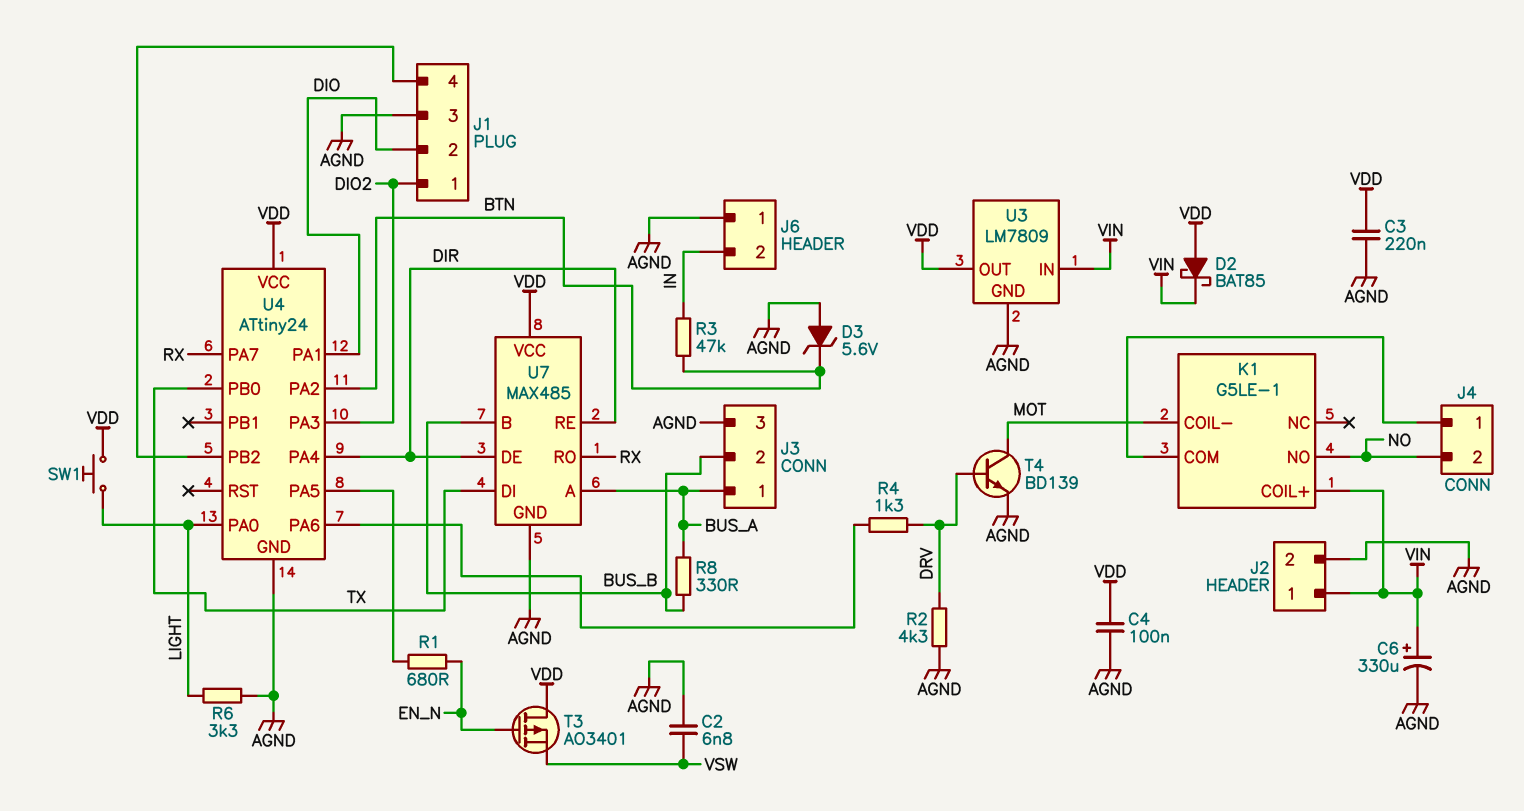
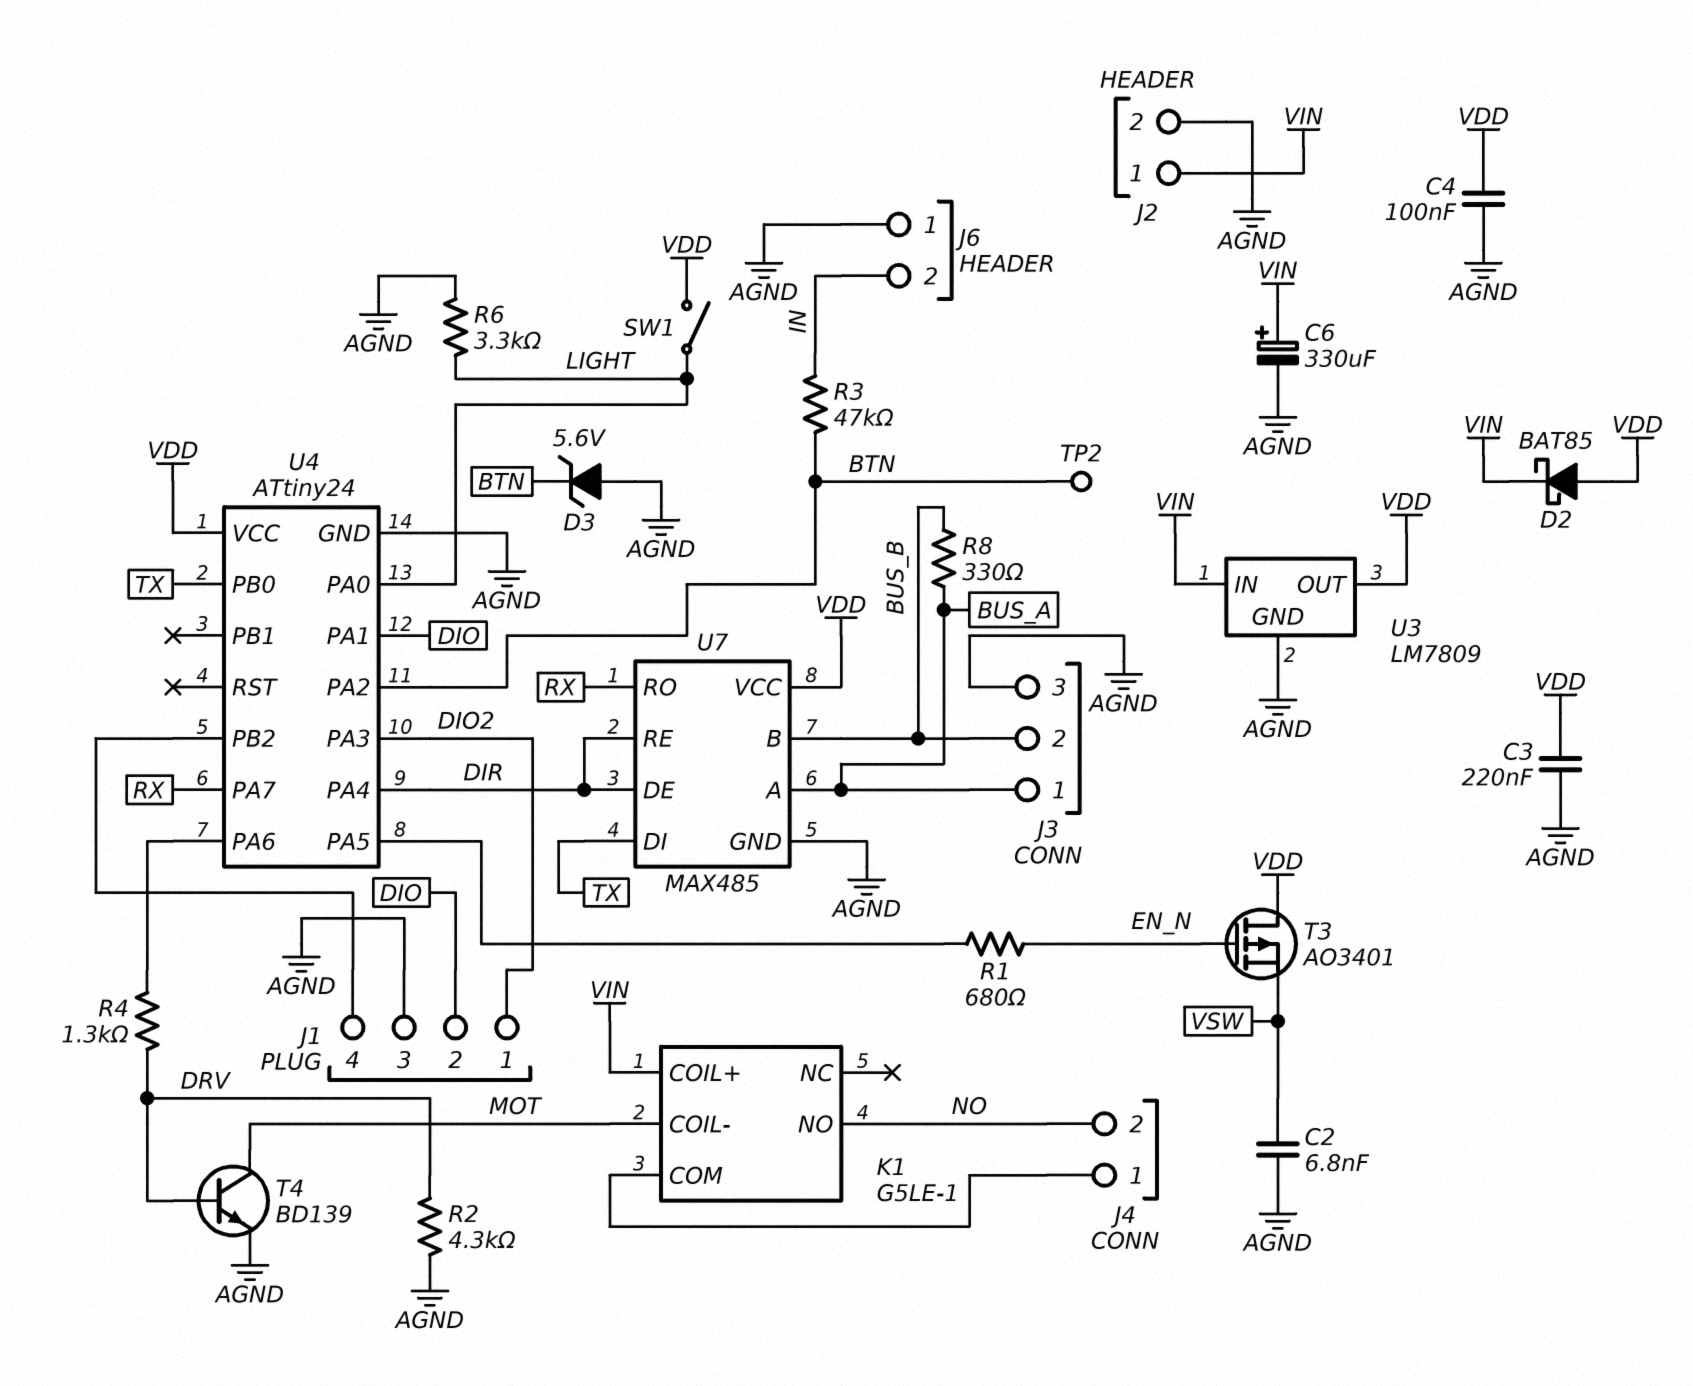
SW1: button (LIGHT, VDD) -> switch (LIGHT, VDD)
TP2: none -> test point (BTN)

